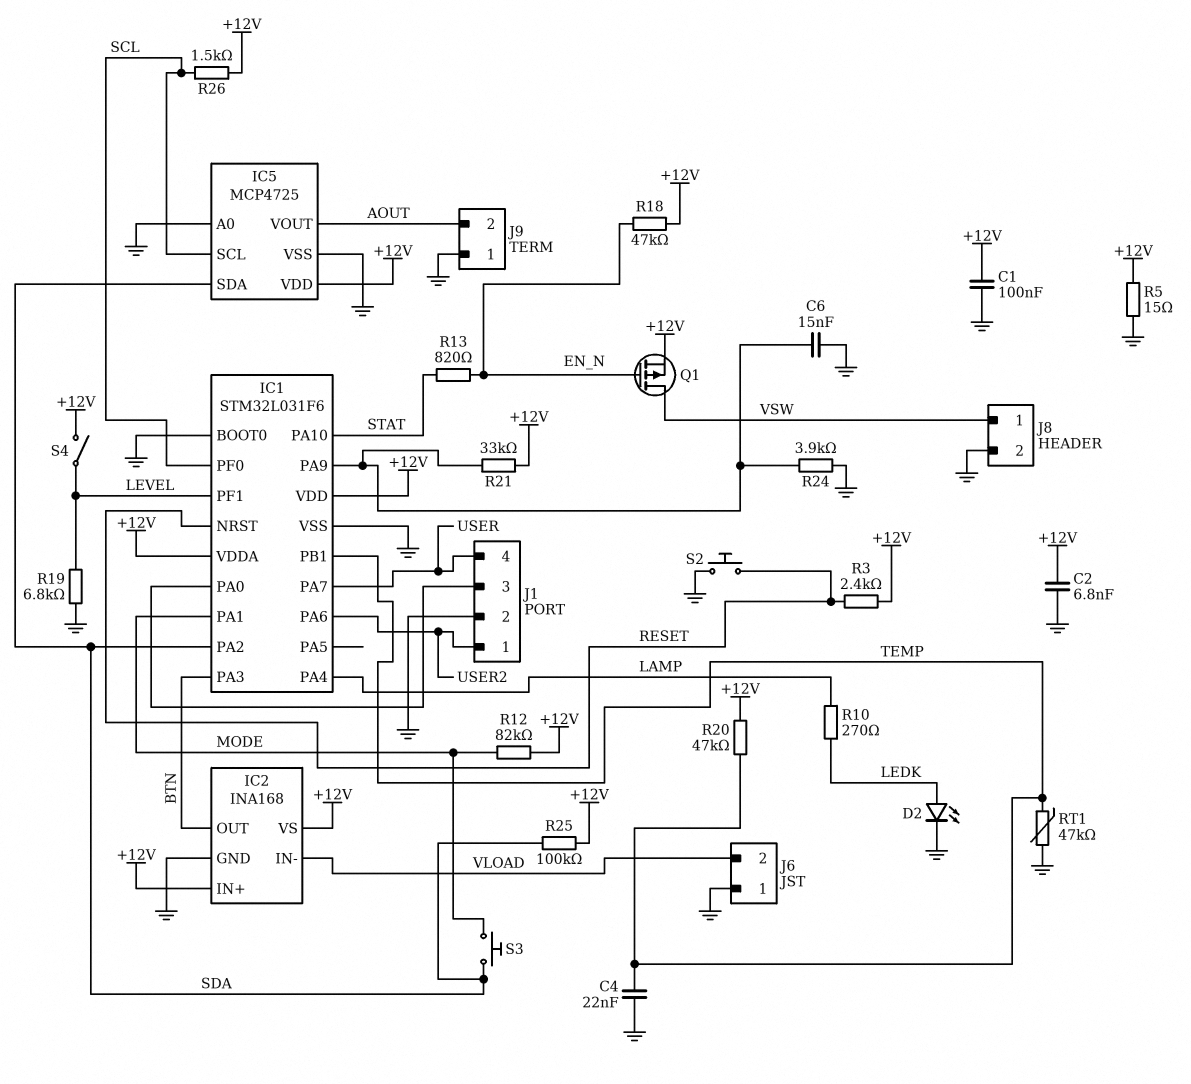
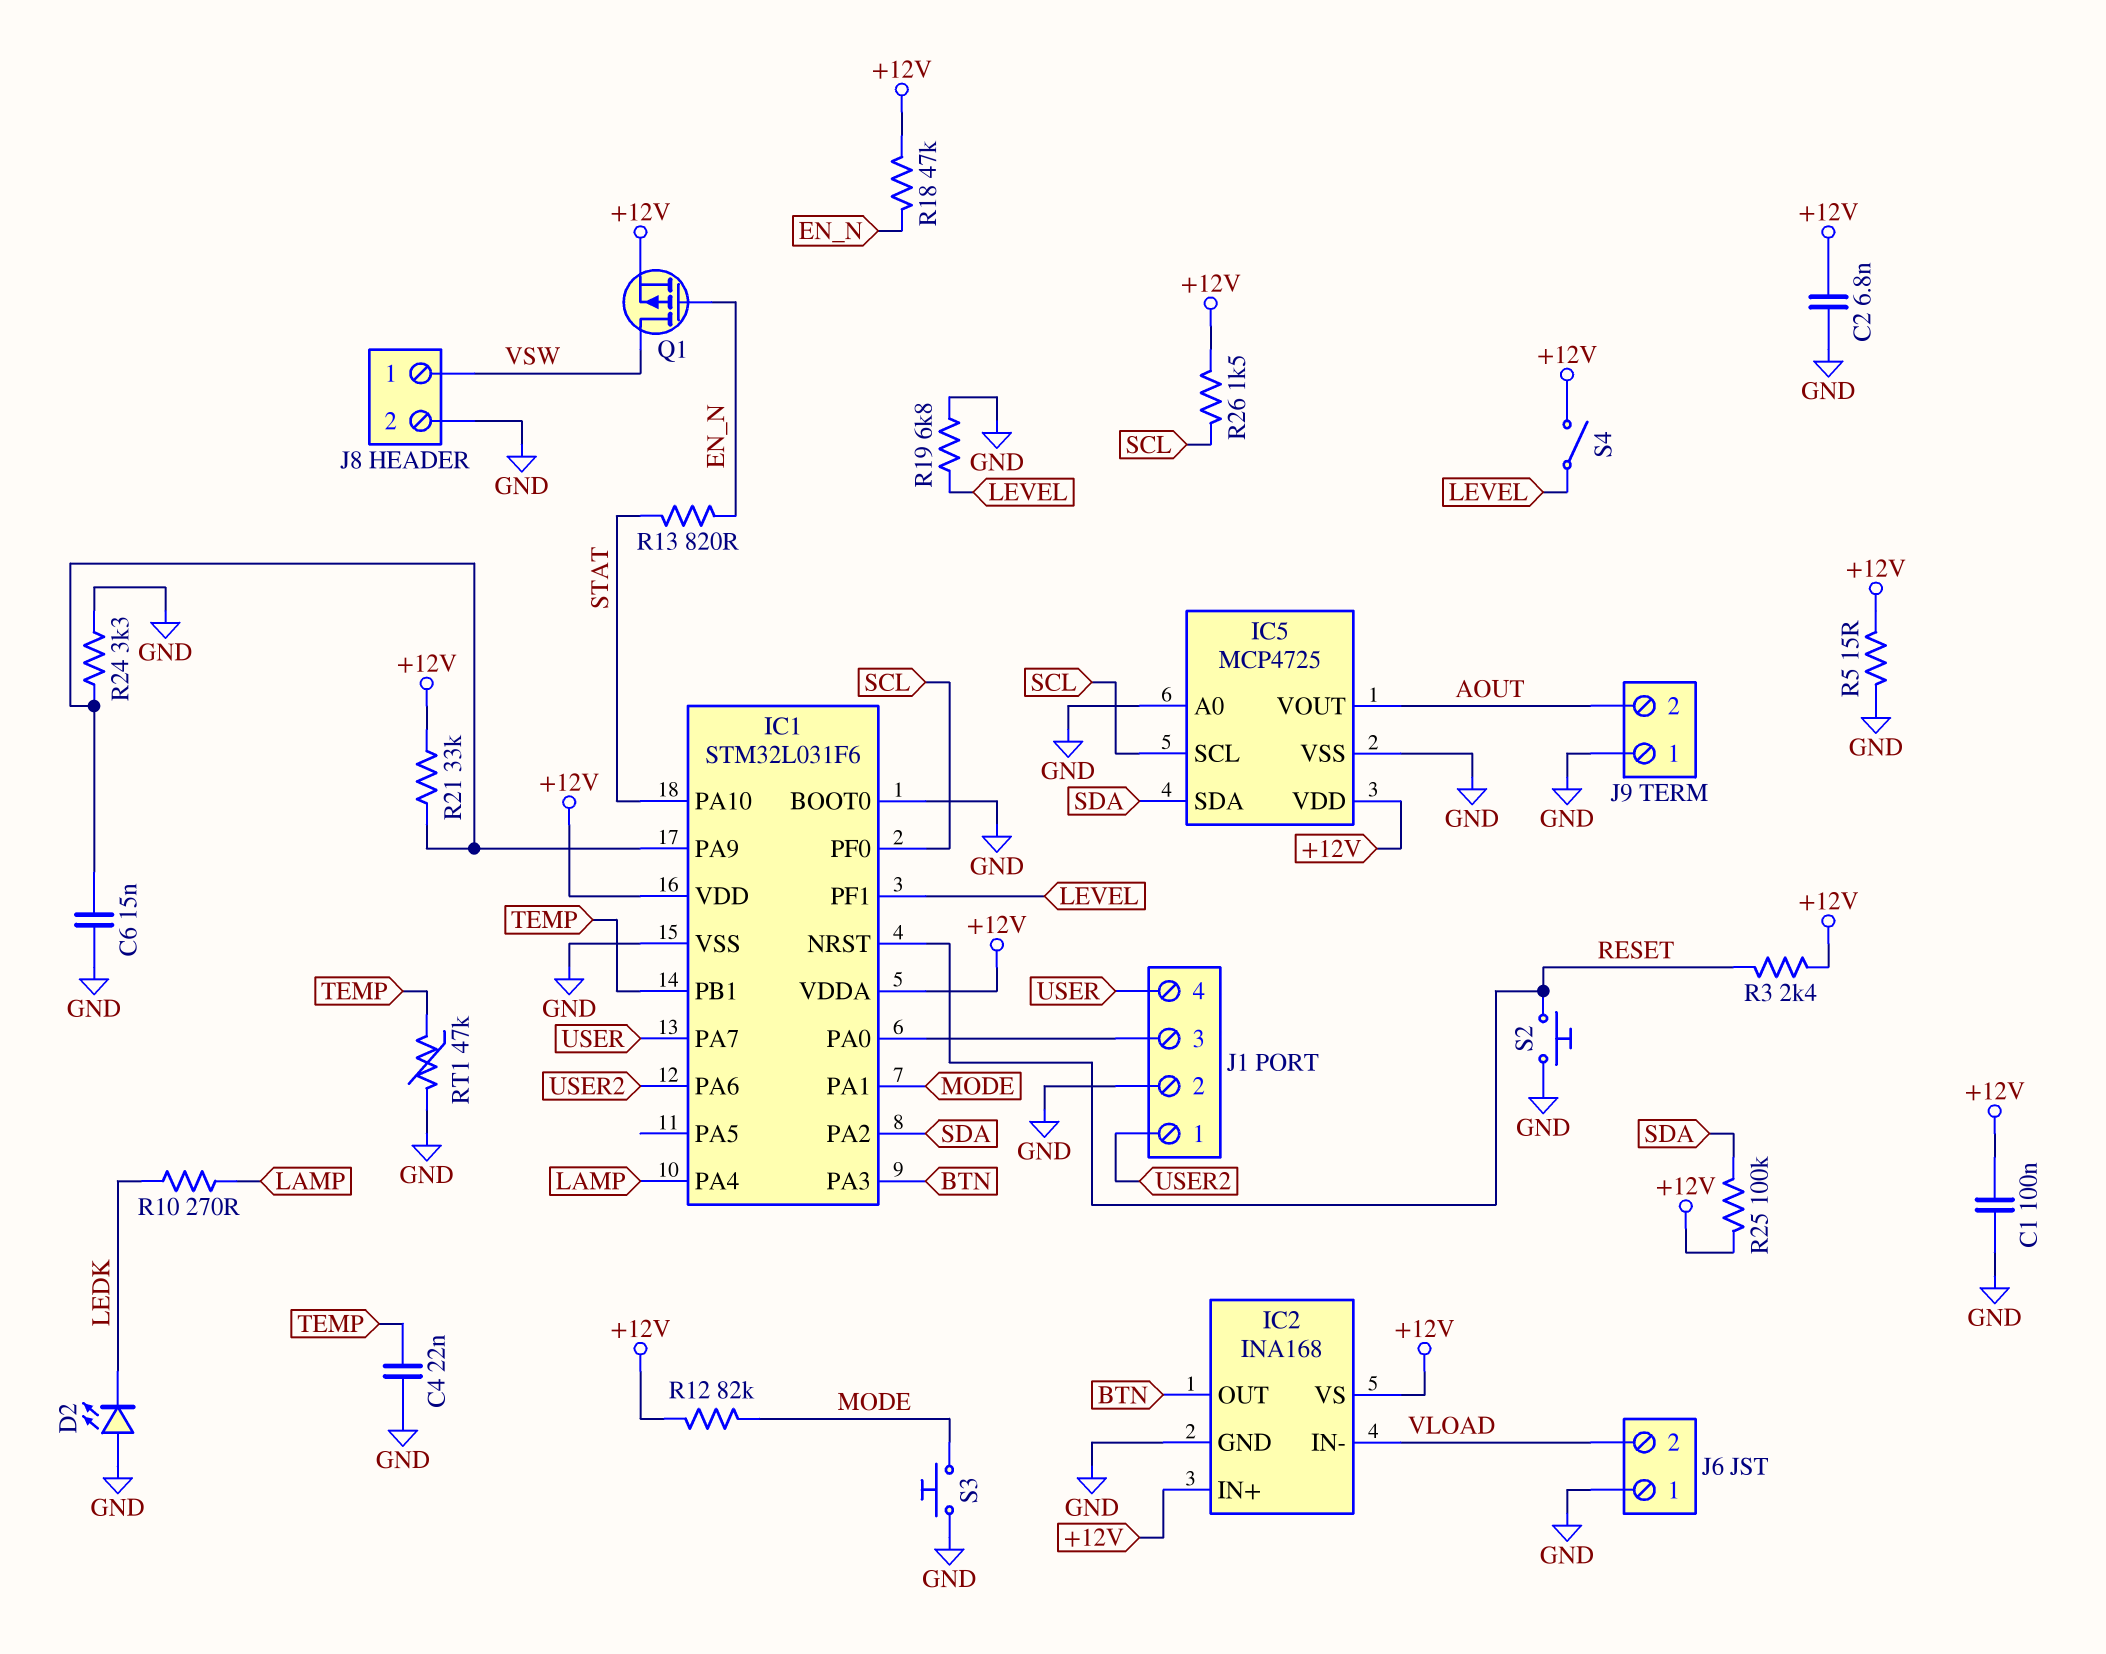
D2: LED (A LEDK, K GND) -> LED (A GND, K LEDK)
R20: 47k (+12V, TEMP) -> none
R24: 3.9k (GND, IC1/PA9) -> 3.3k (GND, IC1/PA9)
S3: button (MODE, SDA) -> button (GND, MODE)

